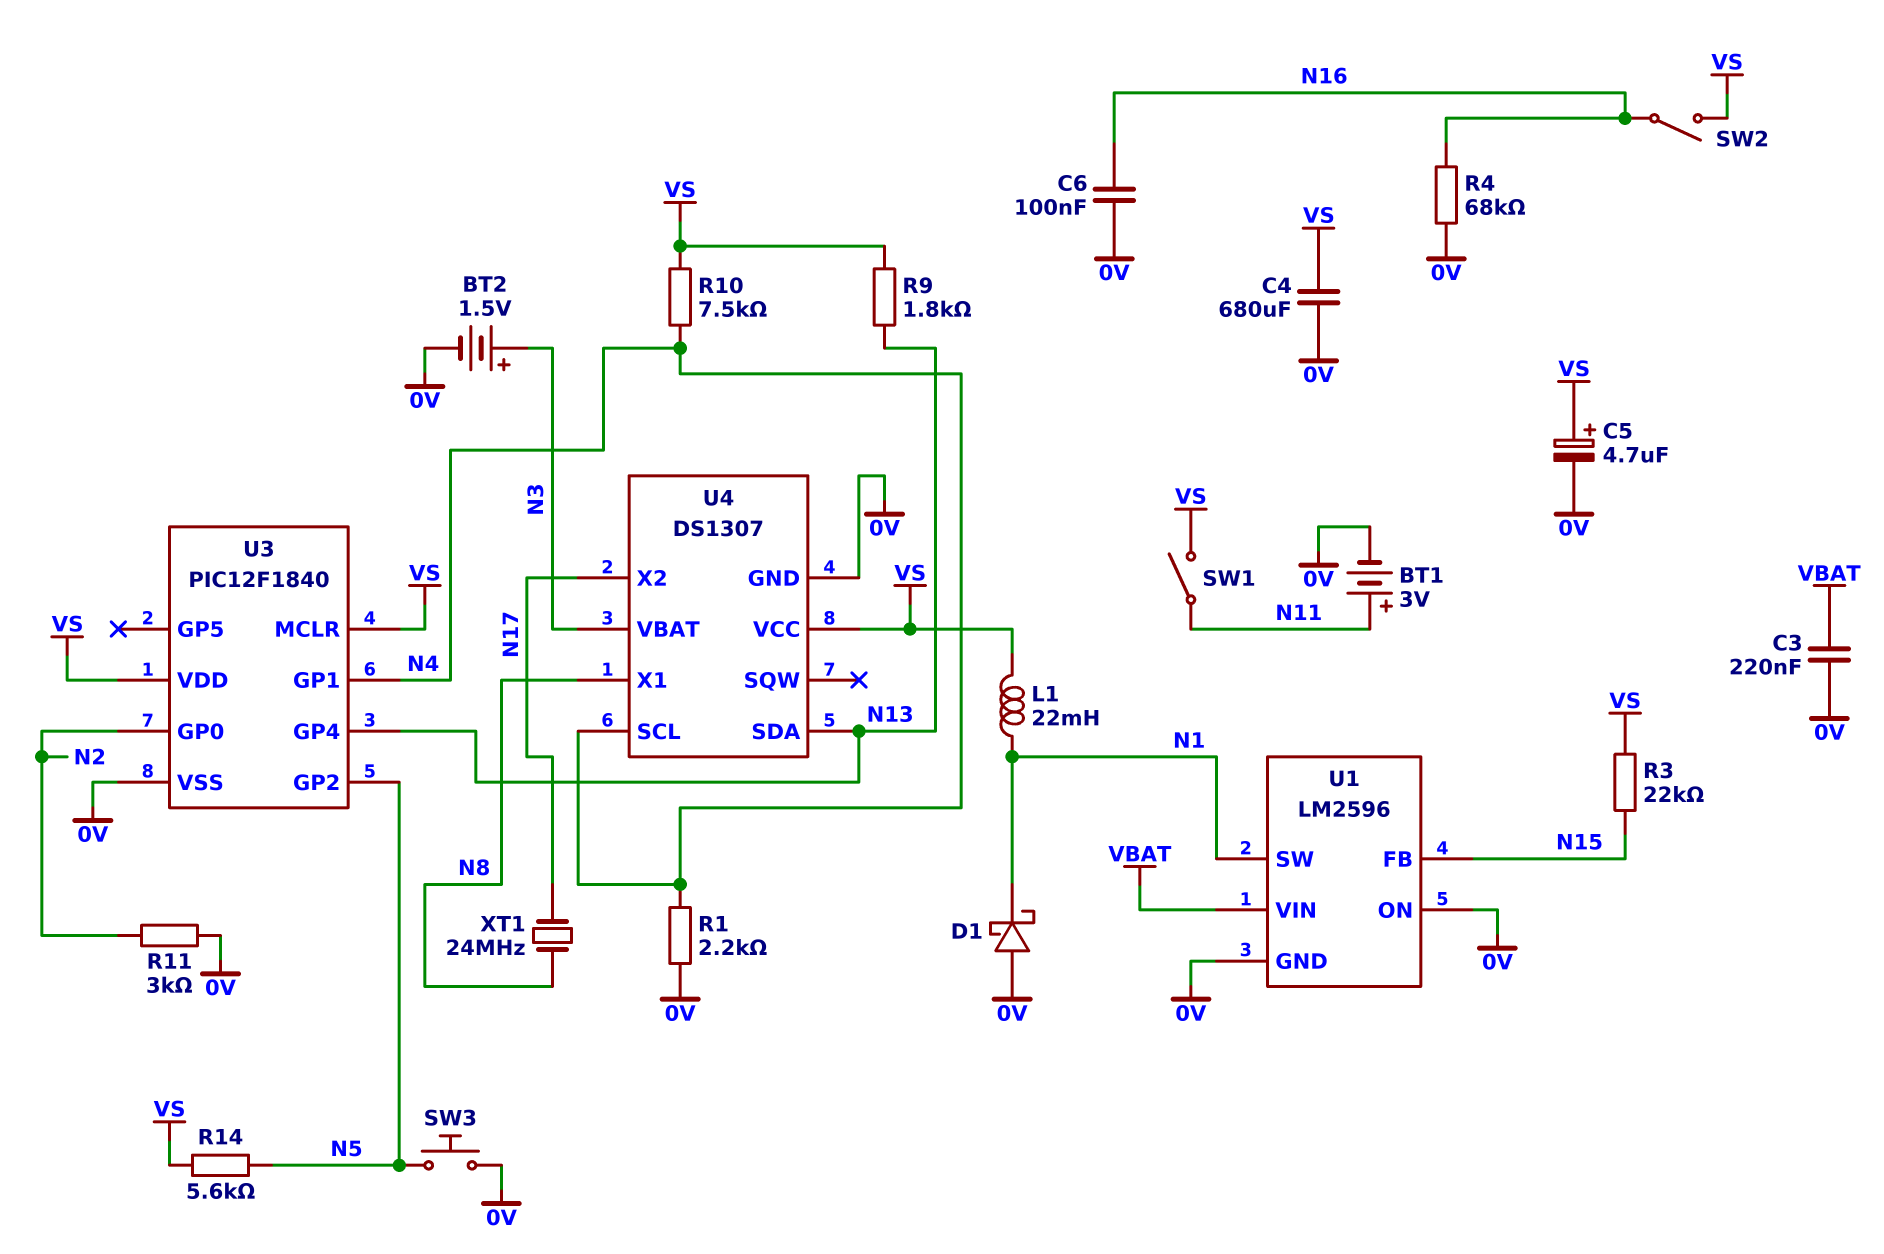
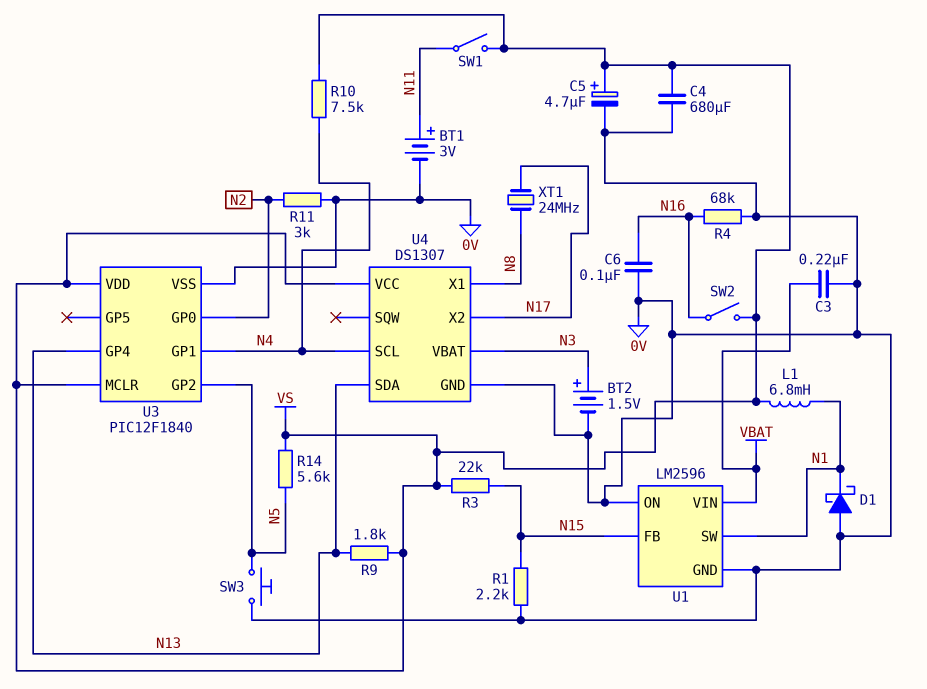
L1: 22mH (N1, VS) -> 6.8mH (N1, VS)
R1: 2.2k (0V, N4) -> 2.2k (0V, N15)

